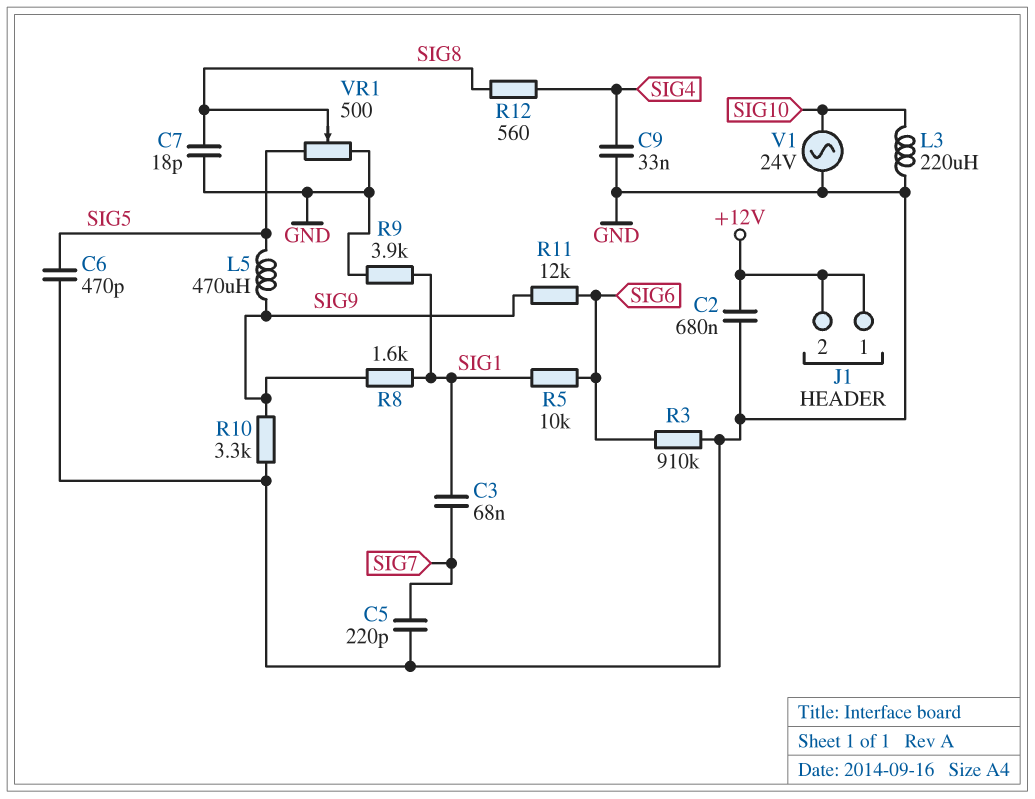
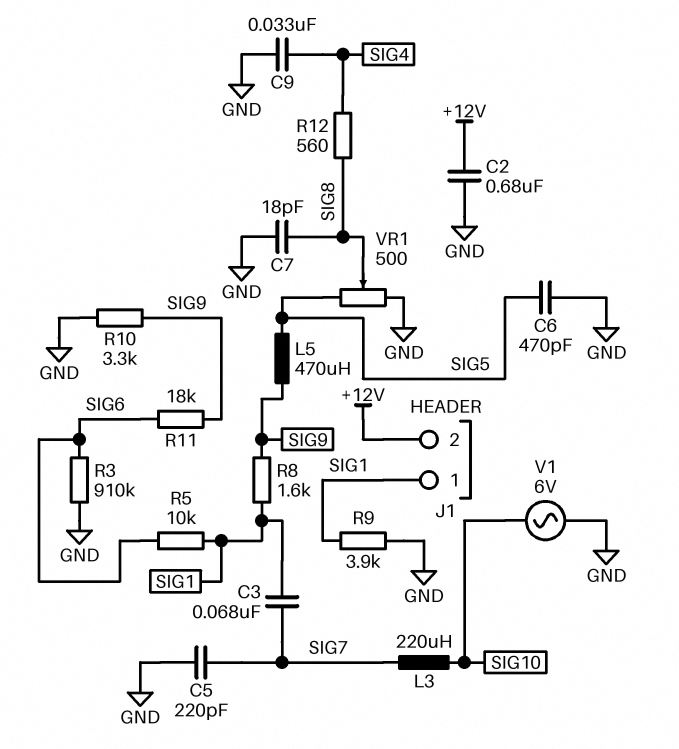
J1 pin 1: +12V -> SIG1
L3: 220uH (GND, SIG10) -> 220uH (SIG7, SIG10)
R11: 12k (SIG6, SIG9) -> 18k (SIG6, SIG9)
V1: AC 24V (GND, SIG10) -> AC 6V (GND, SIG10)

